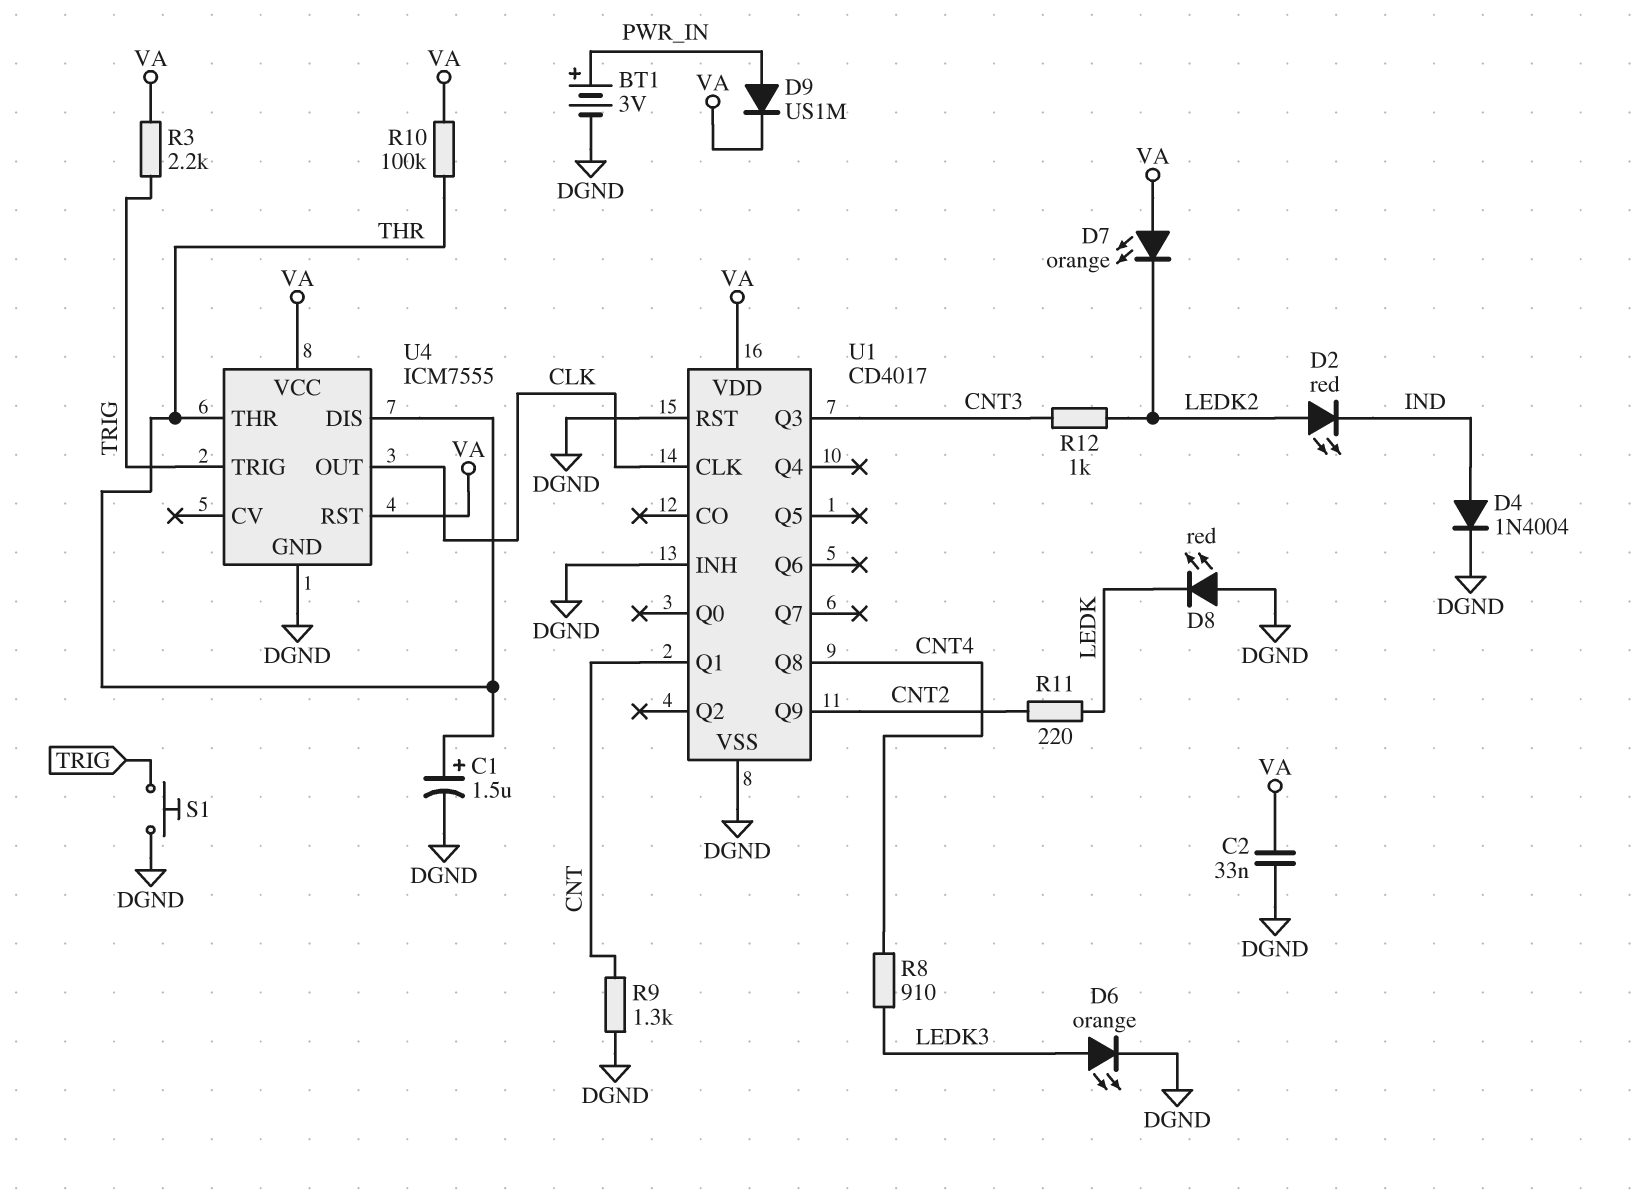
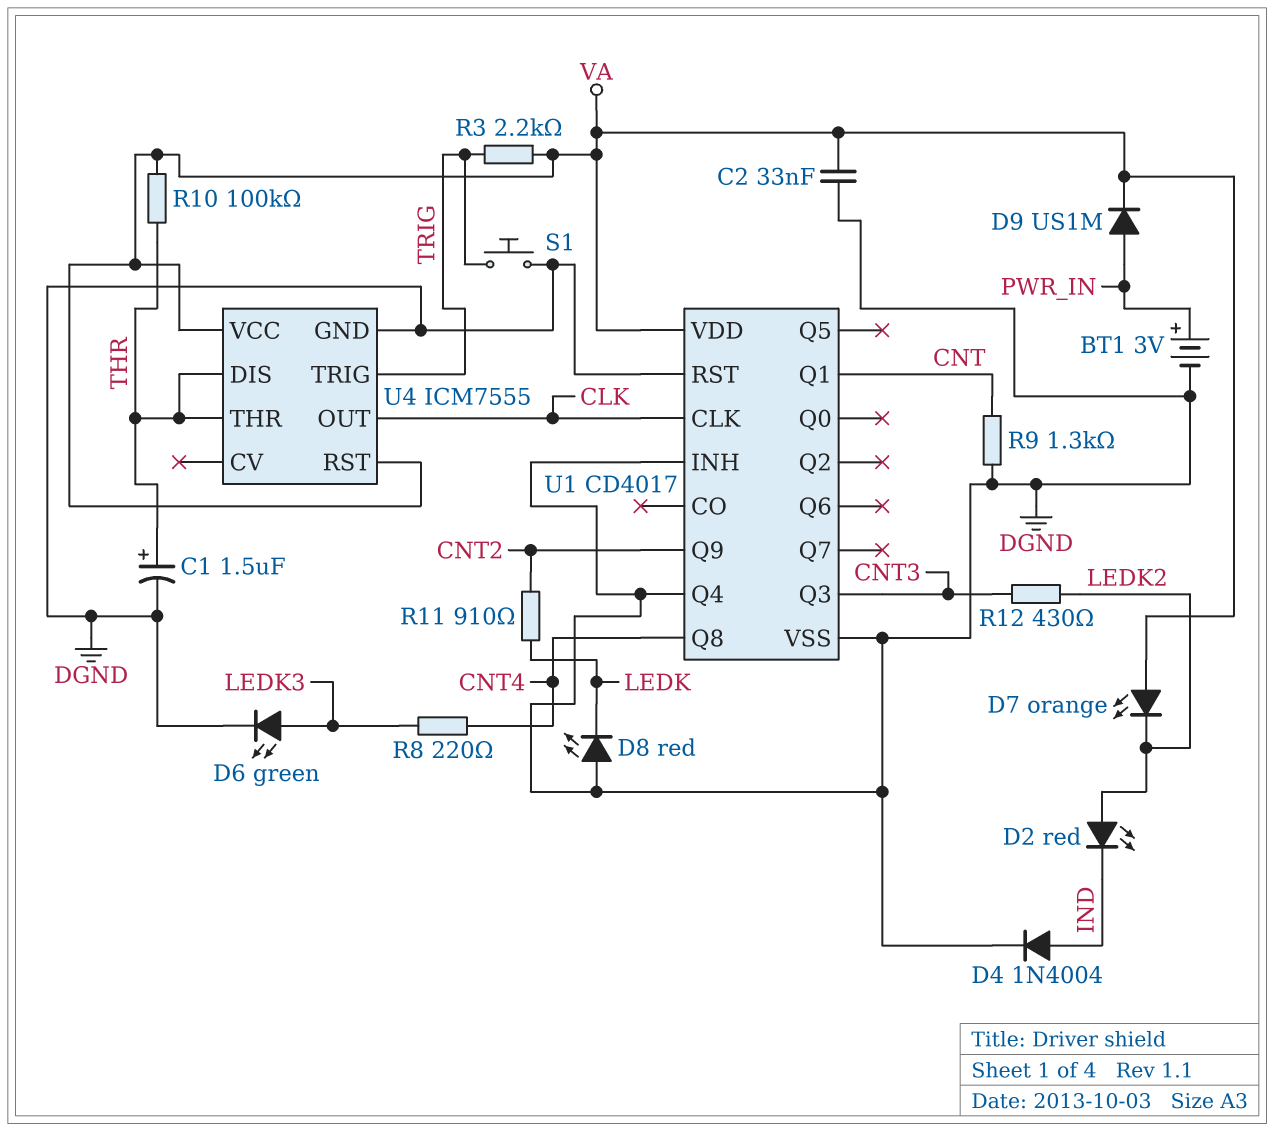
D6: LED orange (A LEDK3, K DGND) -> LED green (A LEDK3, K DGND)
R8: 910 (CNT4, LEDK3) -> 220 (CNT4, LEDK3)
R11: 220 (CNT2, LEDK) -> 910 (CNT2, LEDK)
R12: 1k (CNT3, LEDK2) -> 430 (CNT3, LEDK2)
U1 pin Q4: none -> DGND

